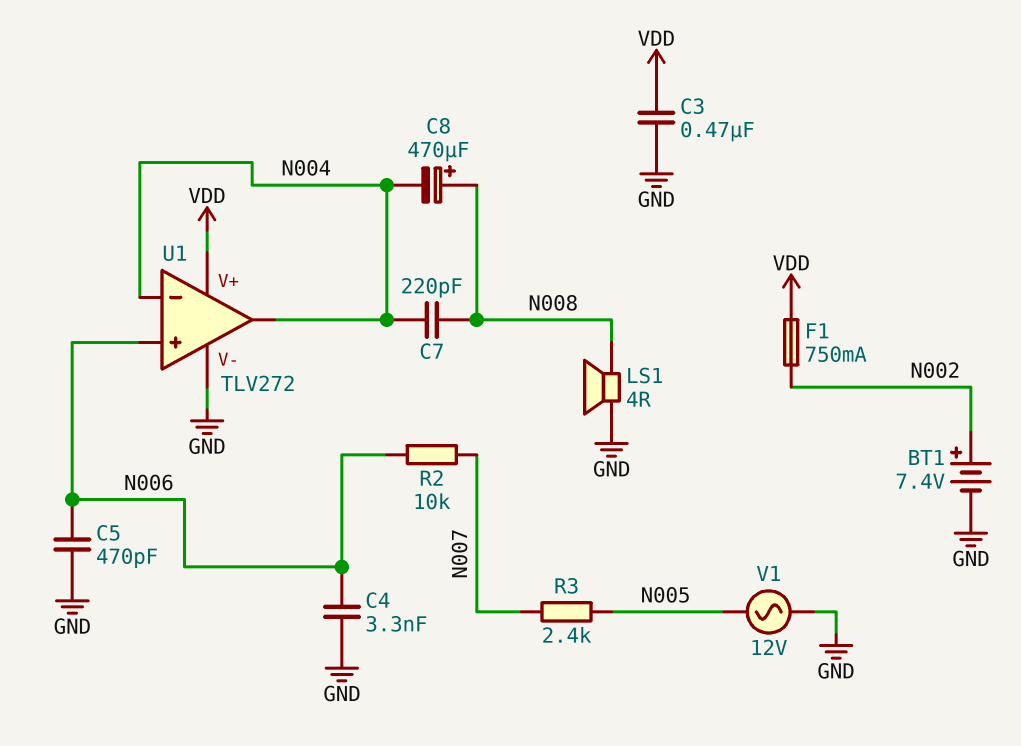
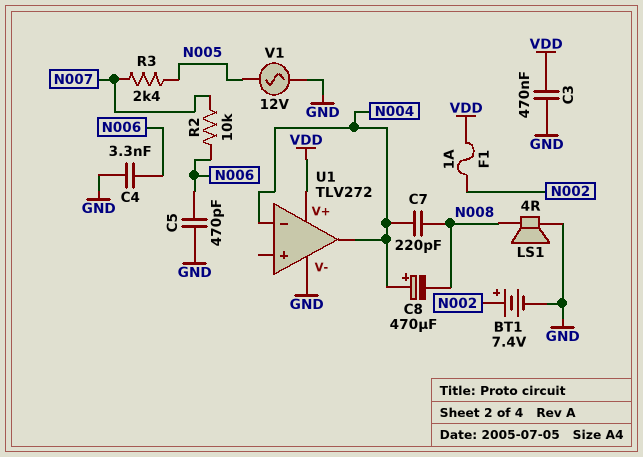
C8: 470uF (plus N008, minus N004) -> 470uF (plus N004, minus N008)
F1: 750mA (N002, VDD) -> 1A (N002, VDD)
U1 pin in+: N006 -> none

